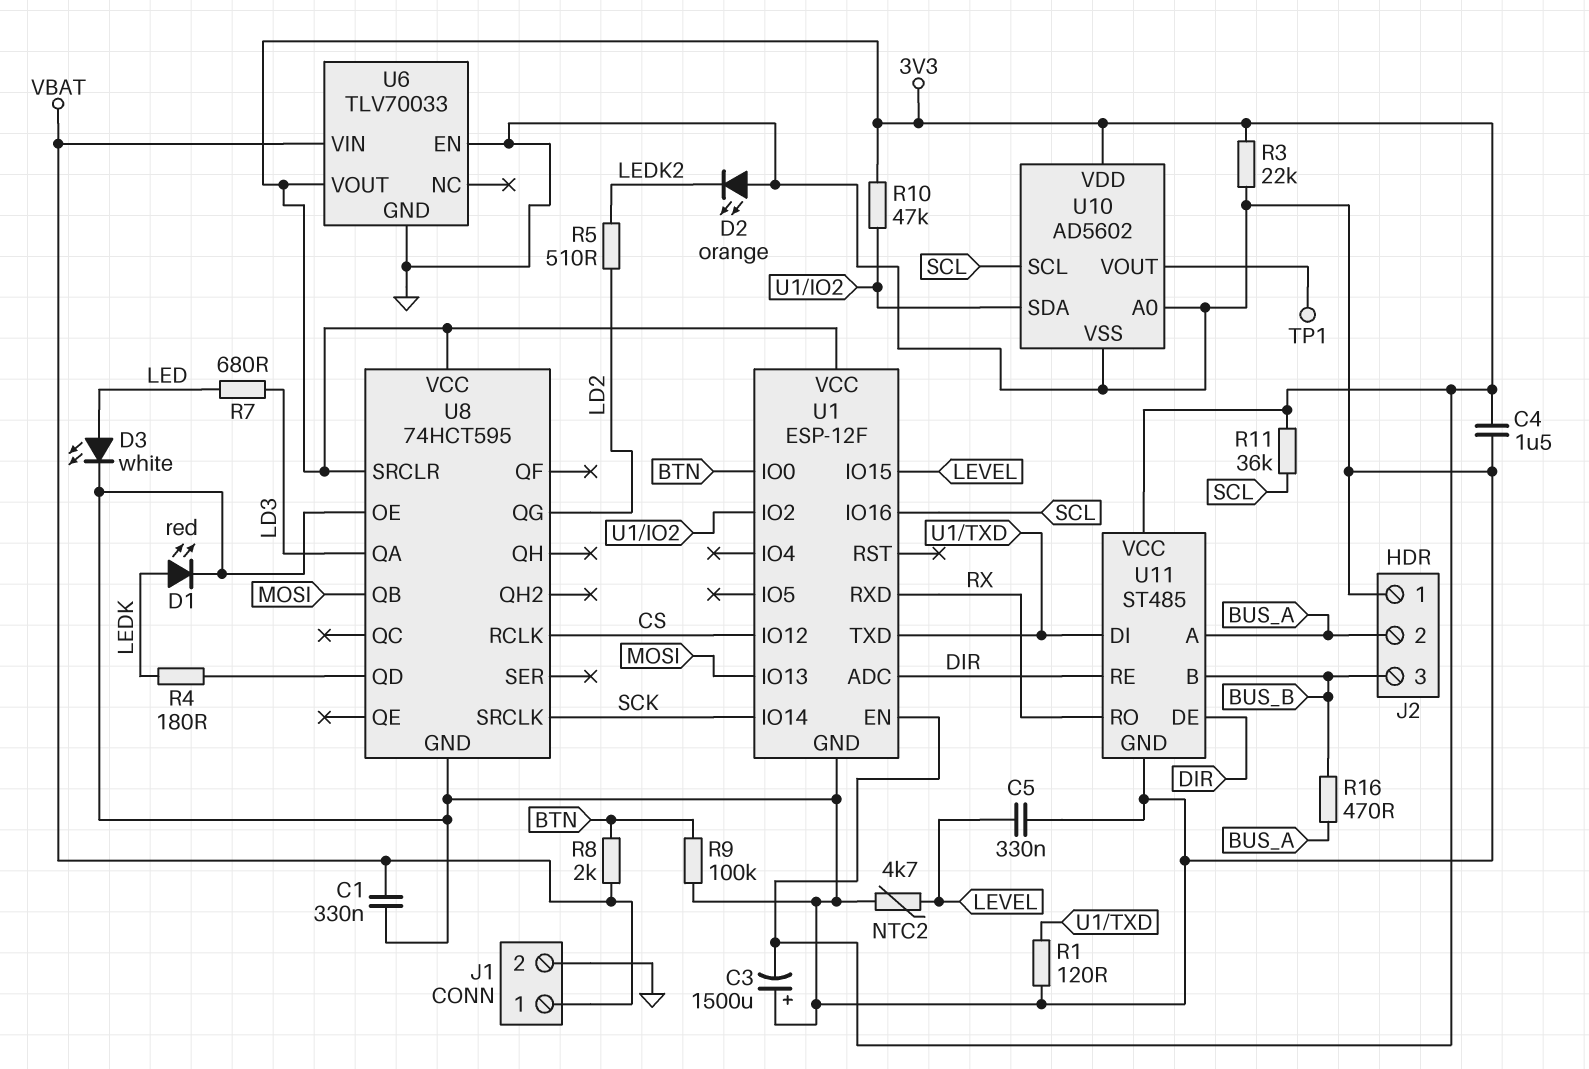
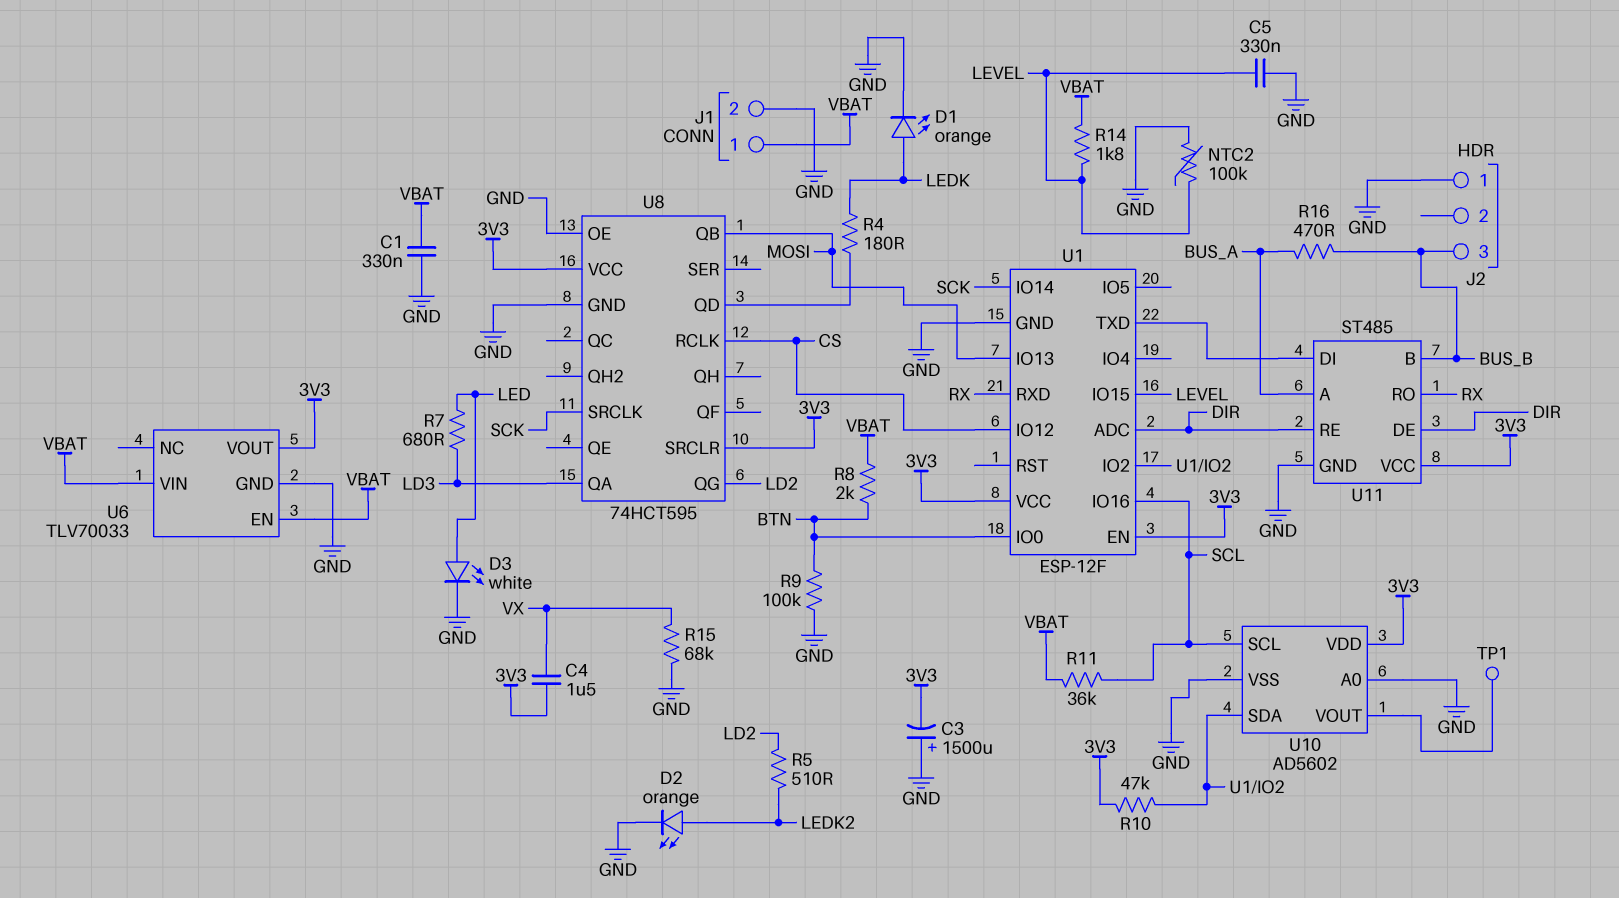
C4: 1.5uF (3V3, GND) -> 1.5uF (3V3, VX)
D1: LED red (A LEDK, K GND) -> LED orange (A LEDK, K GND)
D2: LED orange (A GND, K LEDK2) -> LED orange (A LEDK2, K GND)
J2 pin 2: BUS_A -> none
NTC2: 4.7k (GND, LEVEL) -> 100k (GND, LEVEL)
R1: 120 (GND, U1/TXD) -> none
R3: 22k (3V3, GND) -> none
R11: 36k (3V3, SCL) -> 36k (SCL, VBAT)
R14: none -> 1.8k (LEVEL, VBAT)
R15: none -> 68k (GND, VX)
U6 pin EN: GND -> VBAT

